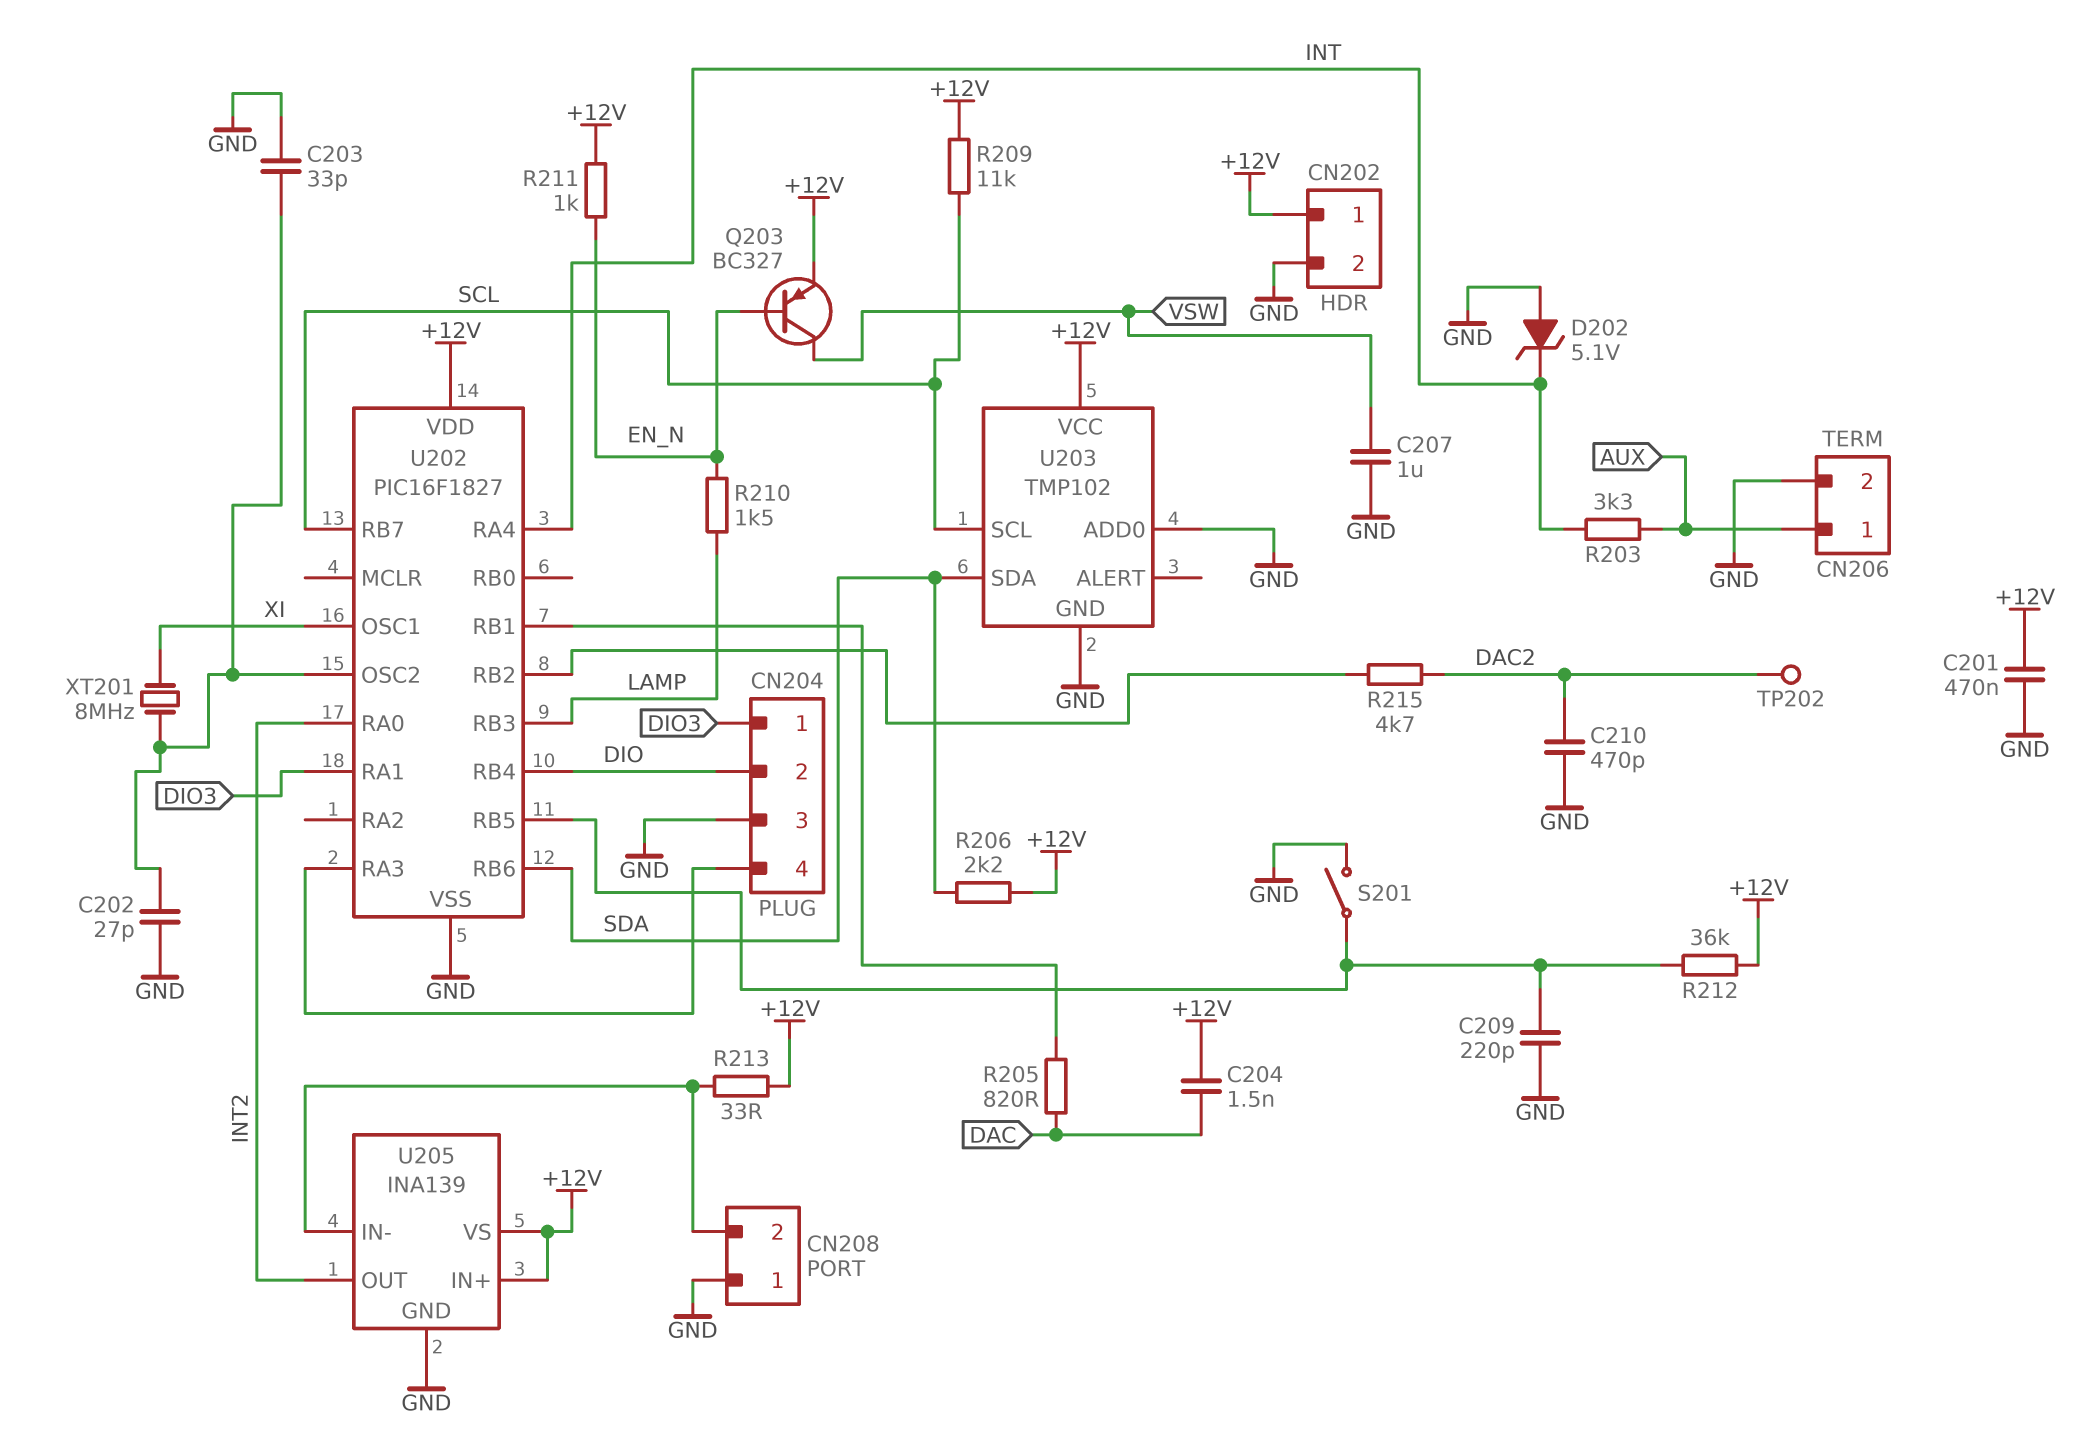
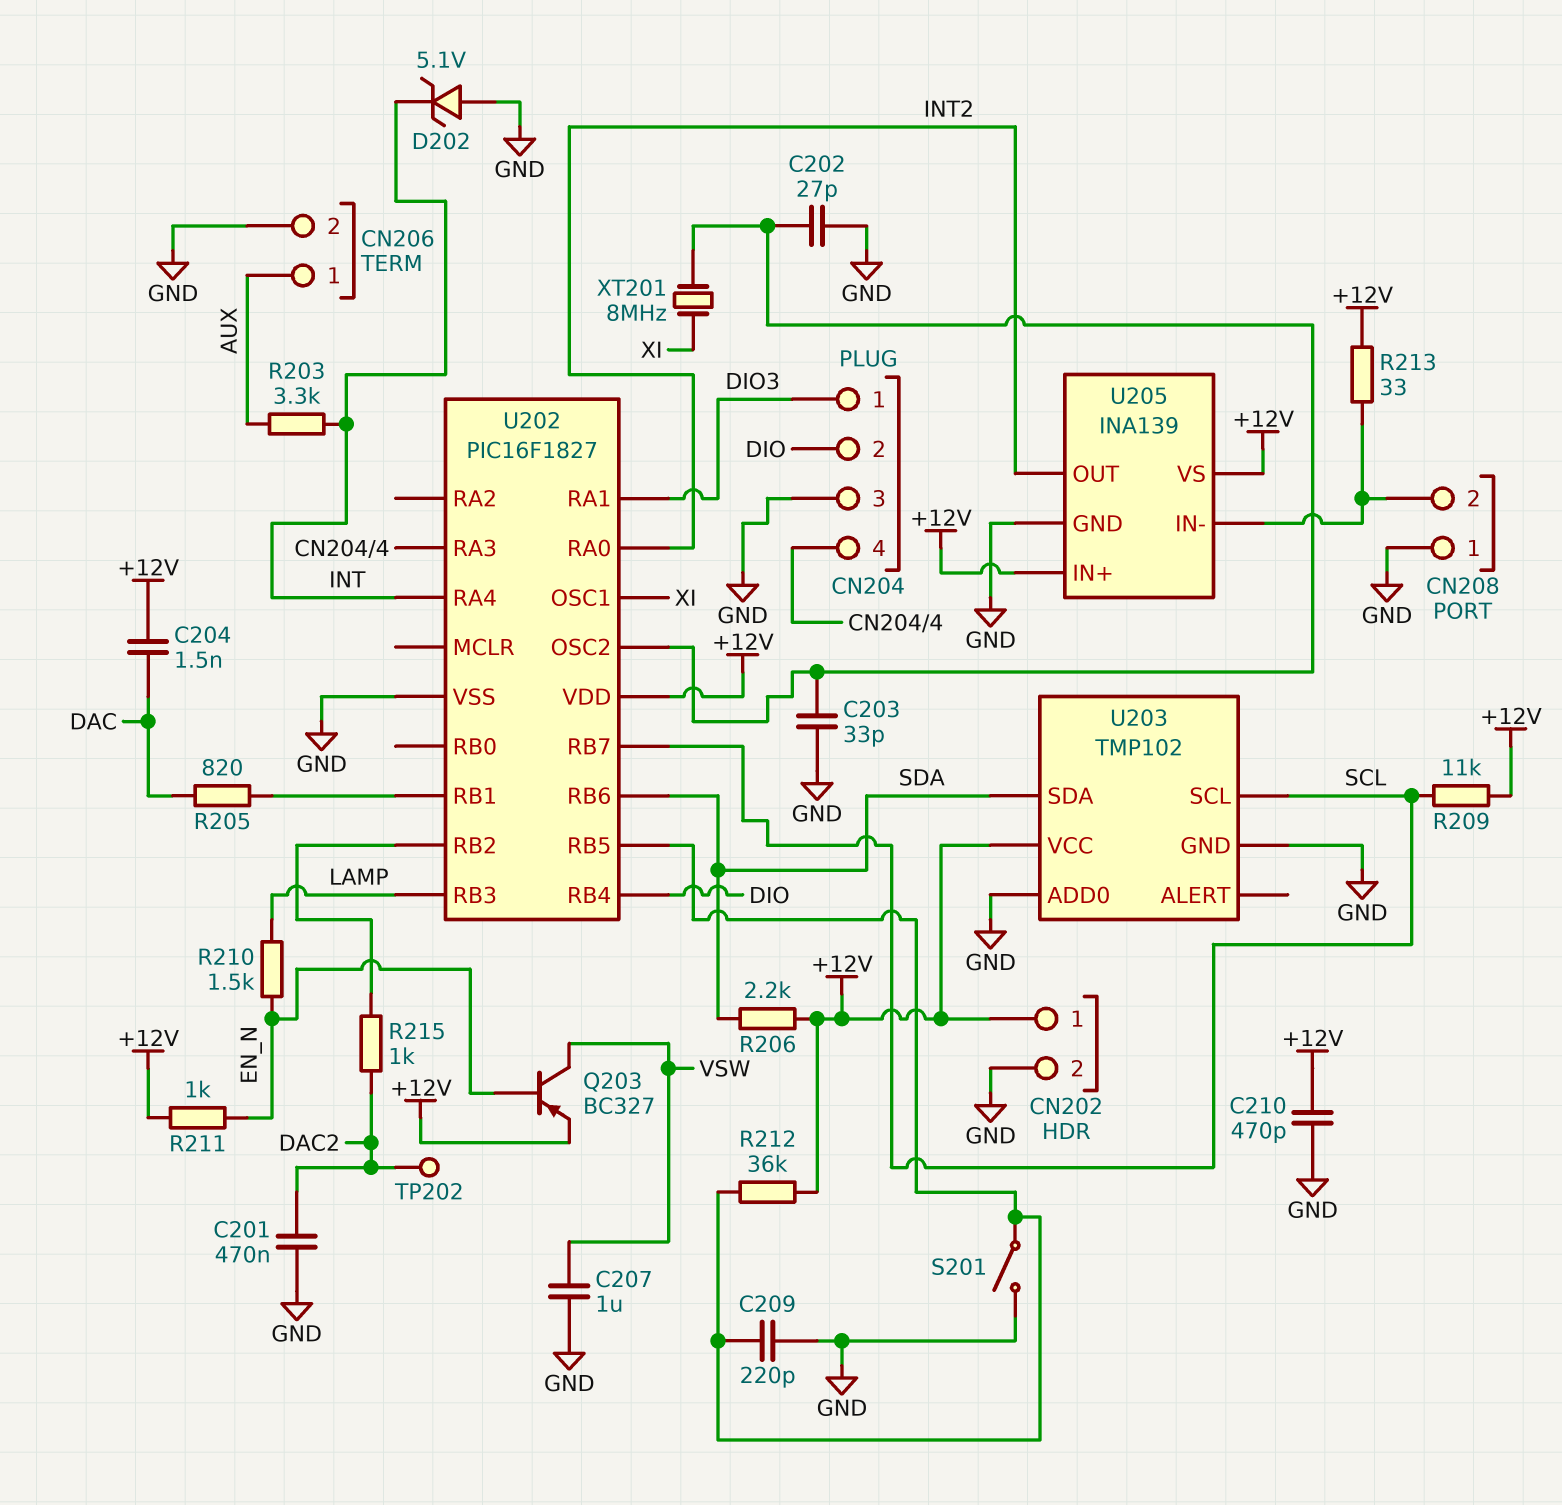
C201: 470nF (+12V, GND) -> 470nF (DAC2, GND)
C210: 470pF (DAC2, GND) -> 470pF (+12V, GND)
R215: 4.7k (DAC2, U202/RB2) -> 1k (DAC2, U202/RB2)

